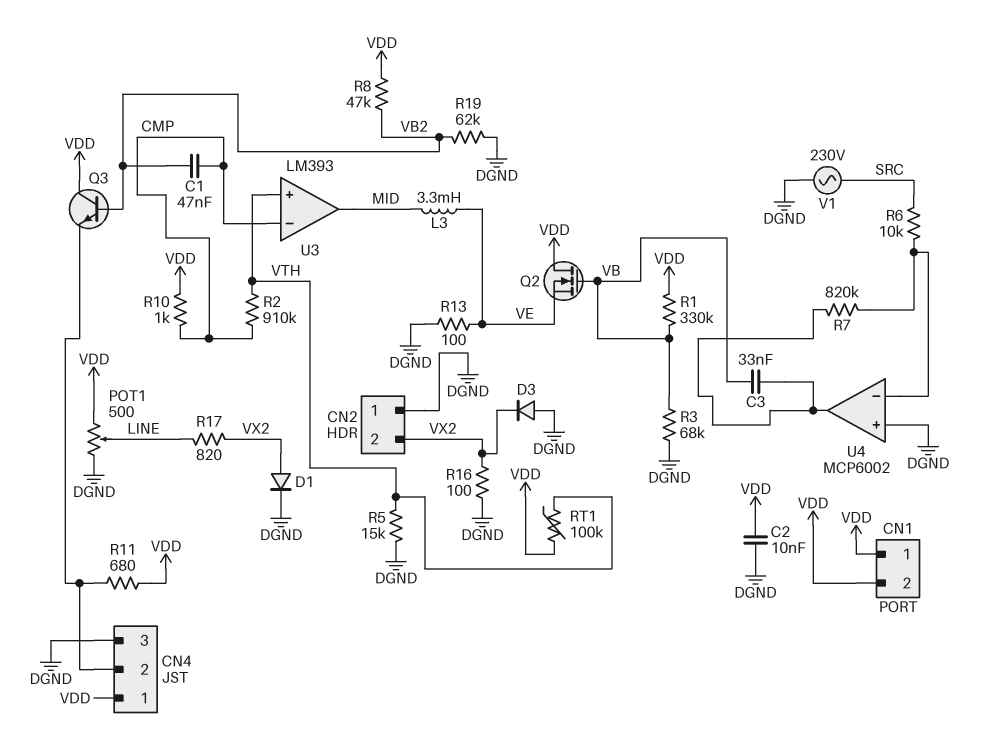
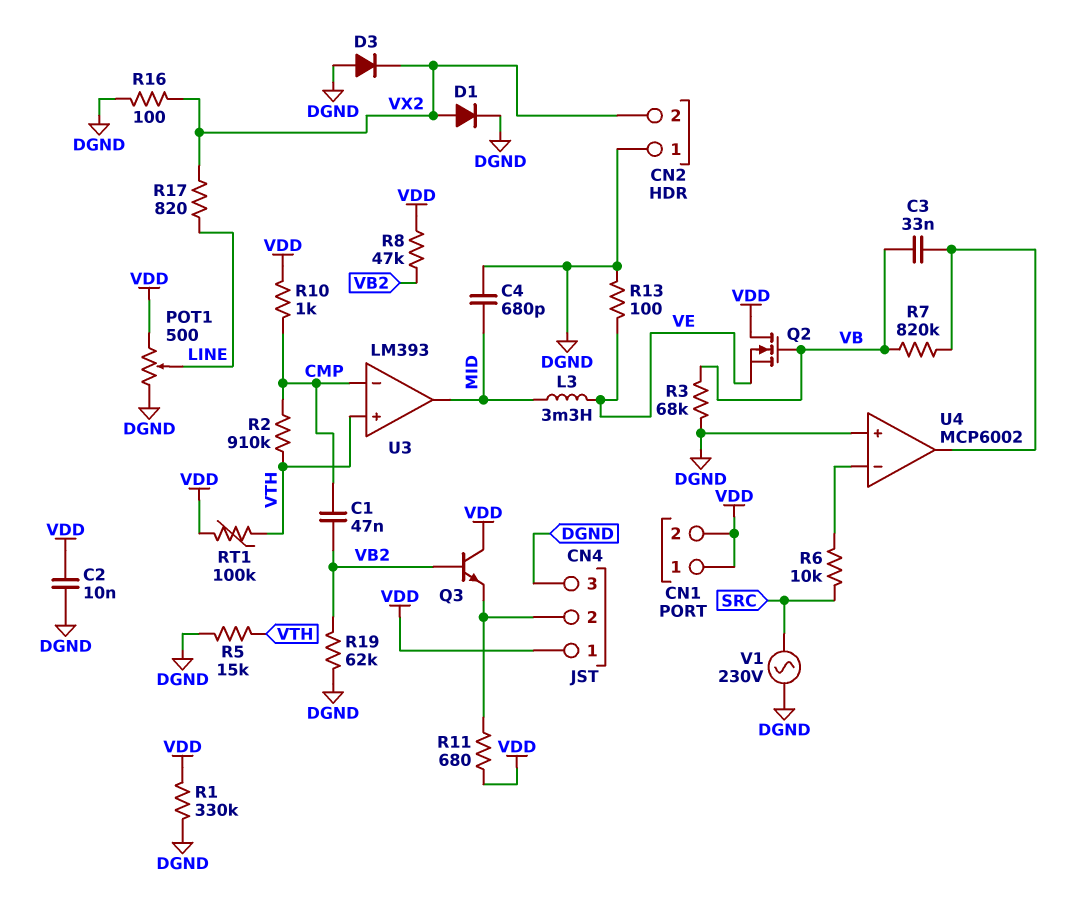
C4: none -> 680pF (DGND, MID)
R1: 330k (VB, VDD) -> 330k (DGND, VDD)
R7: 820k (U4/in-, U4/out) -> 820k (U4/out, VB)

